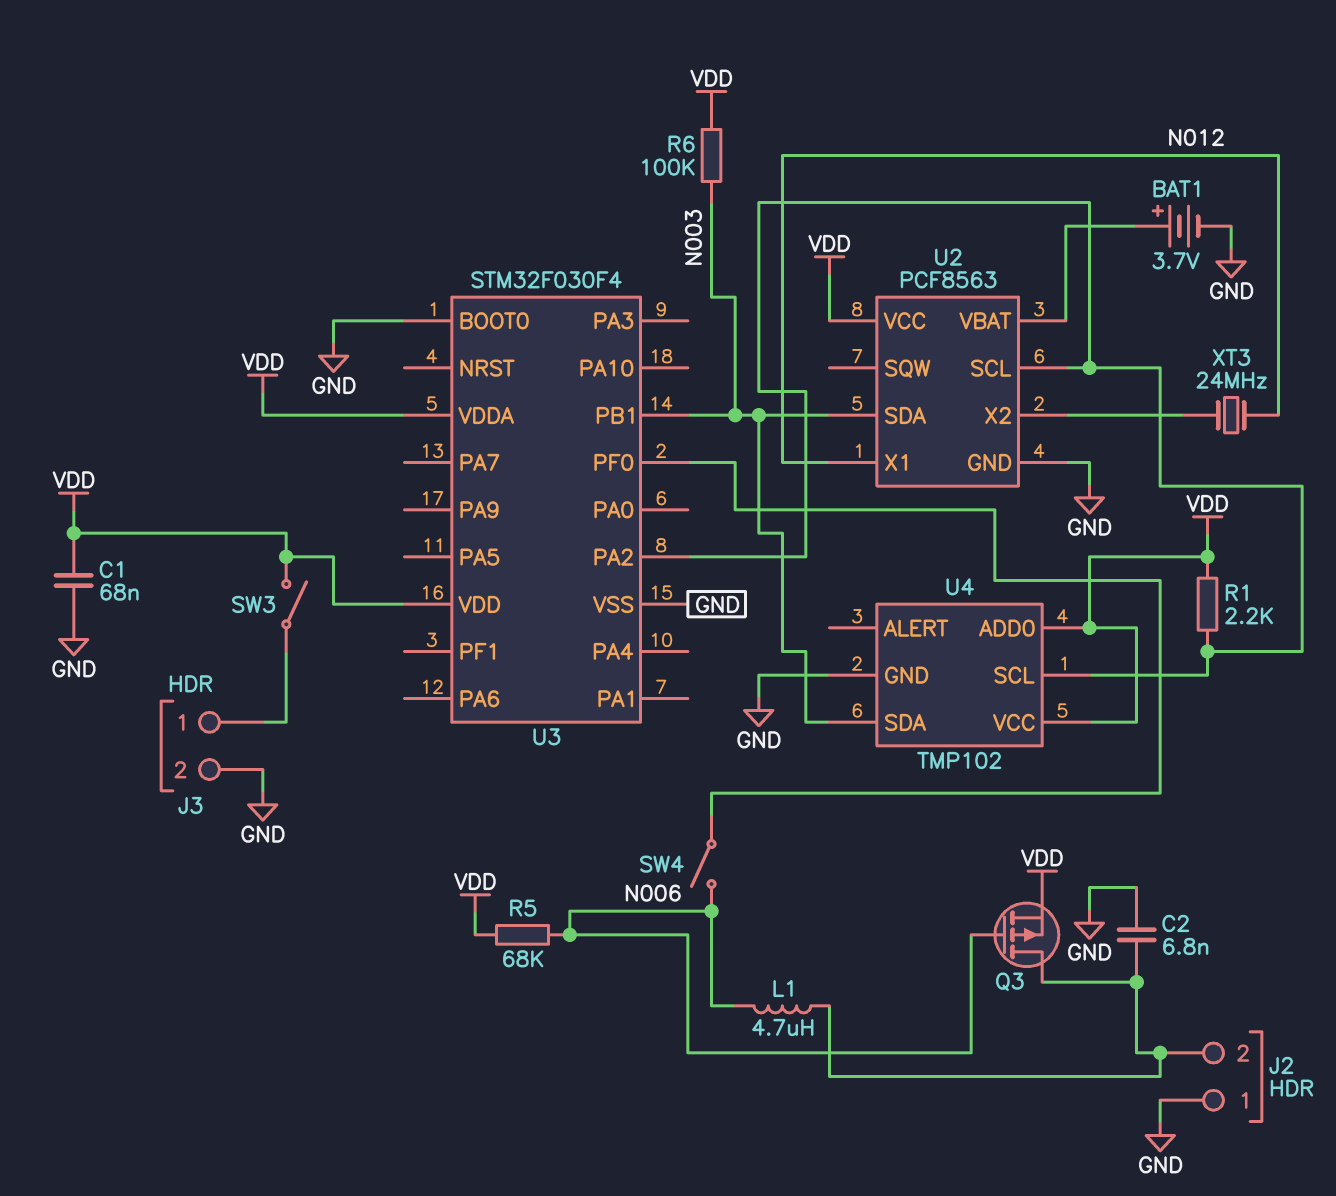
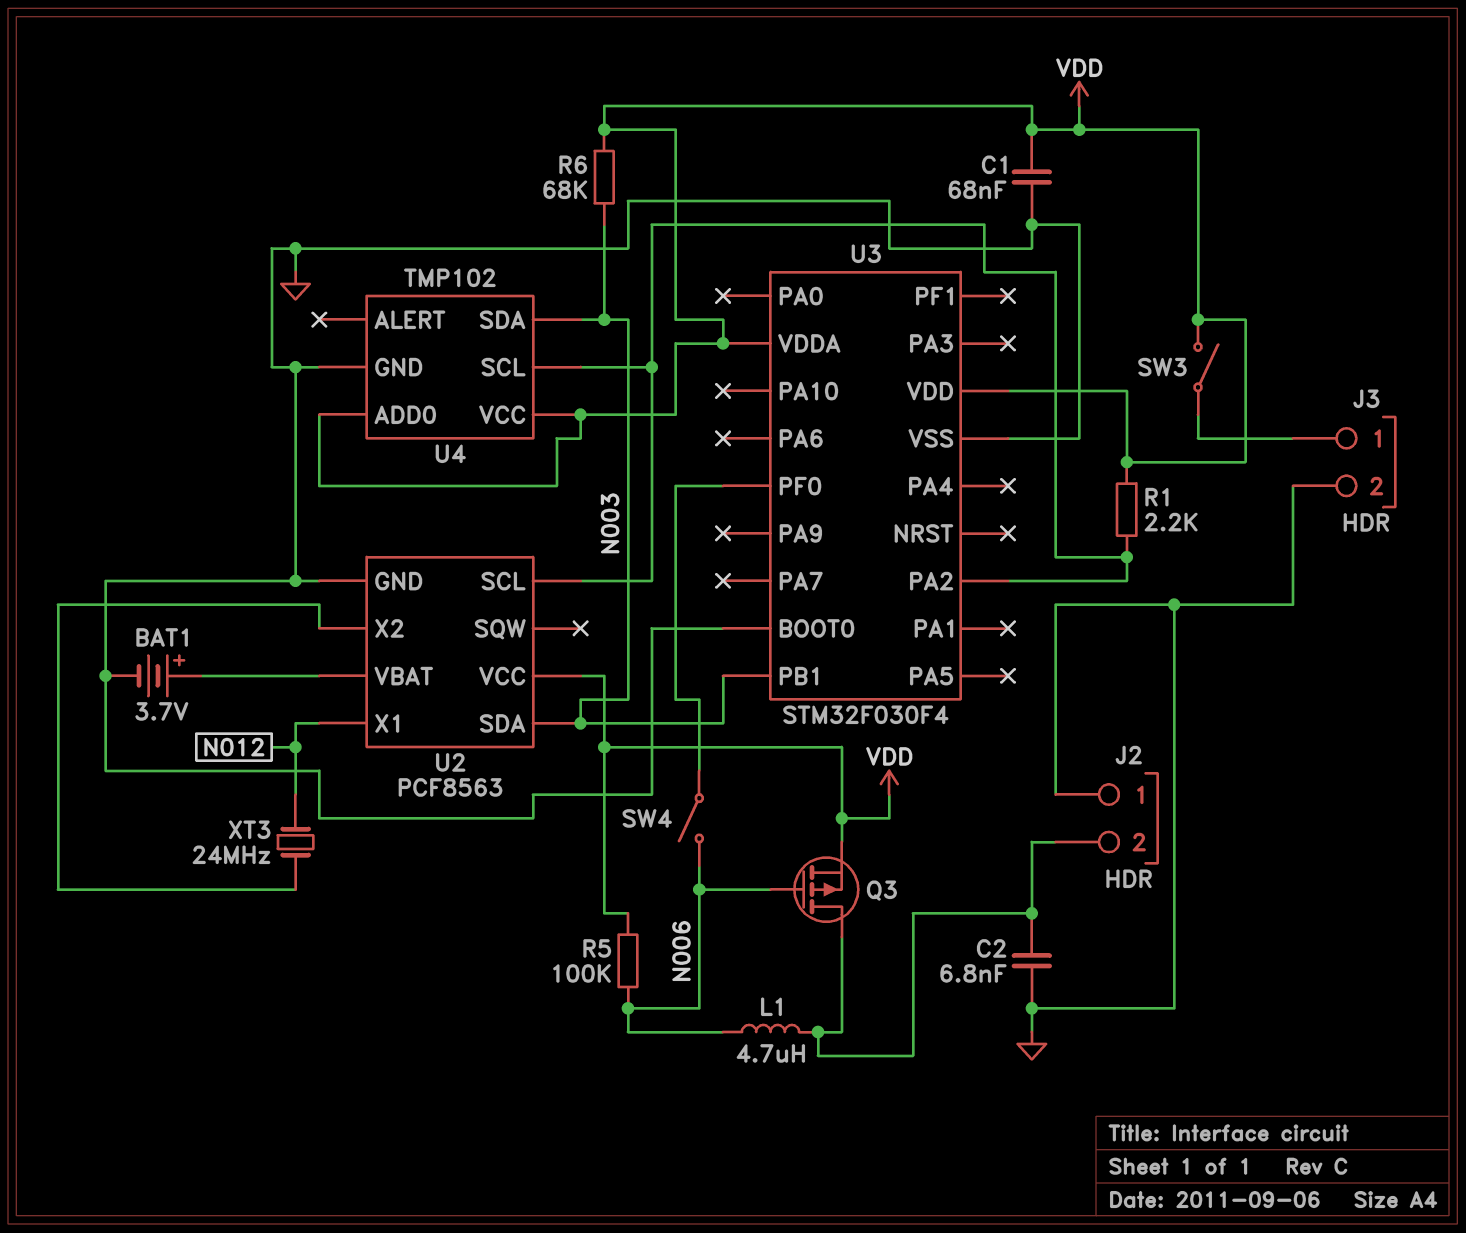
R5: 68k (N006, VDD) -> 100k (N006, VDD)
R6: 100k (N003, VDD) -> 68k (N003, VDD)

